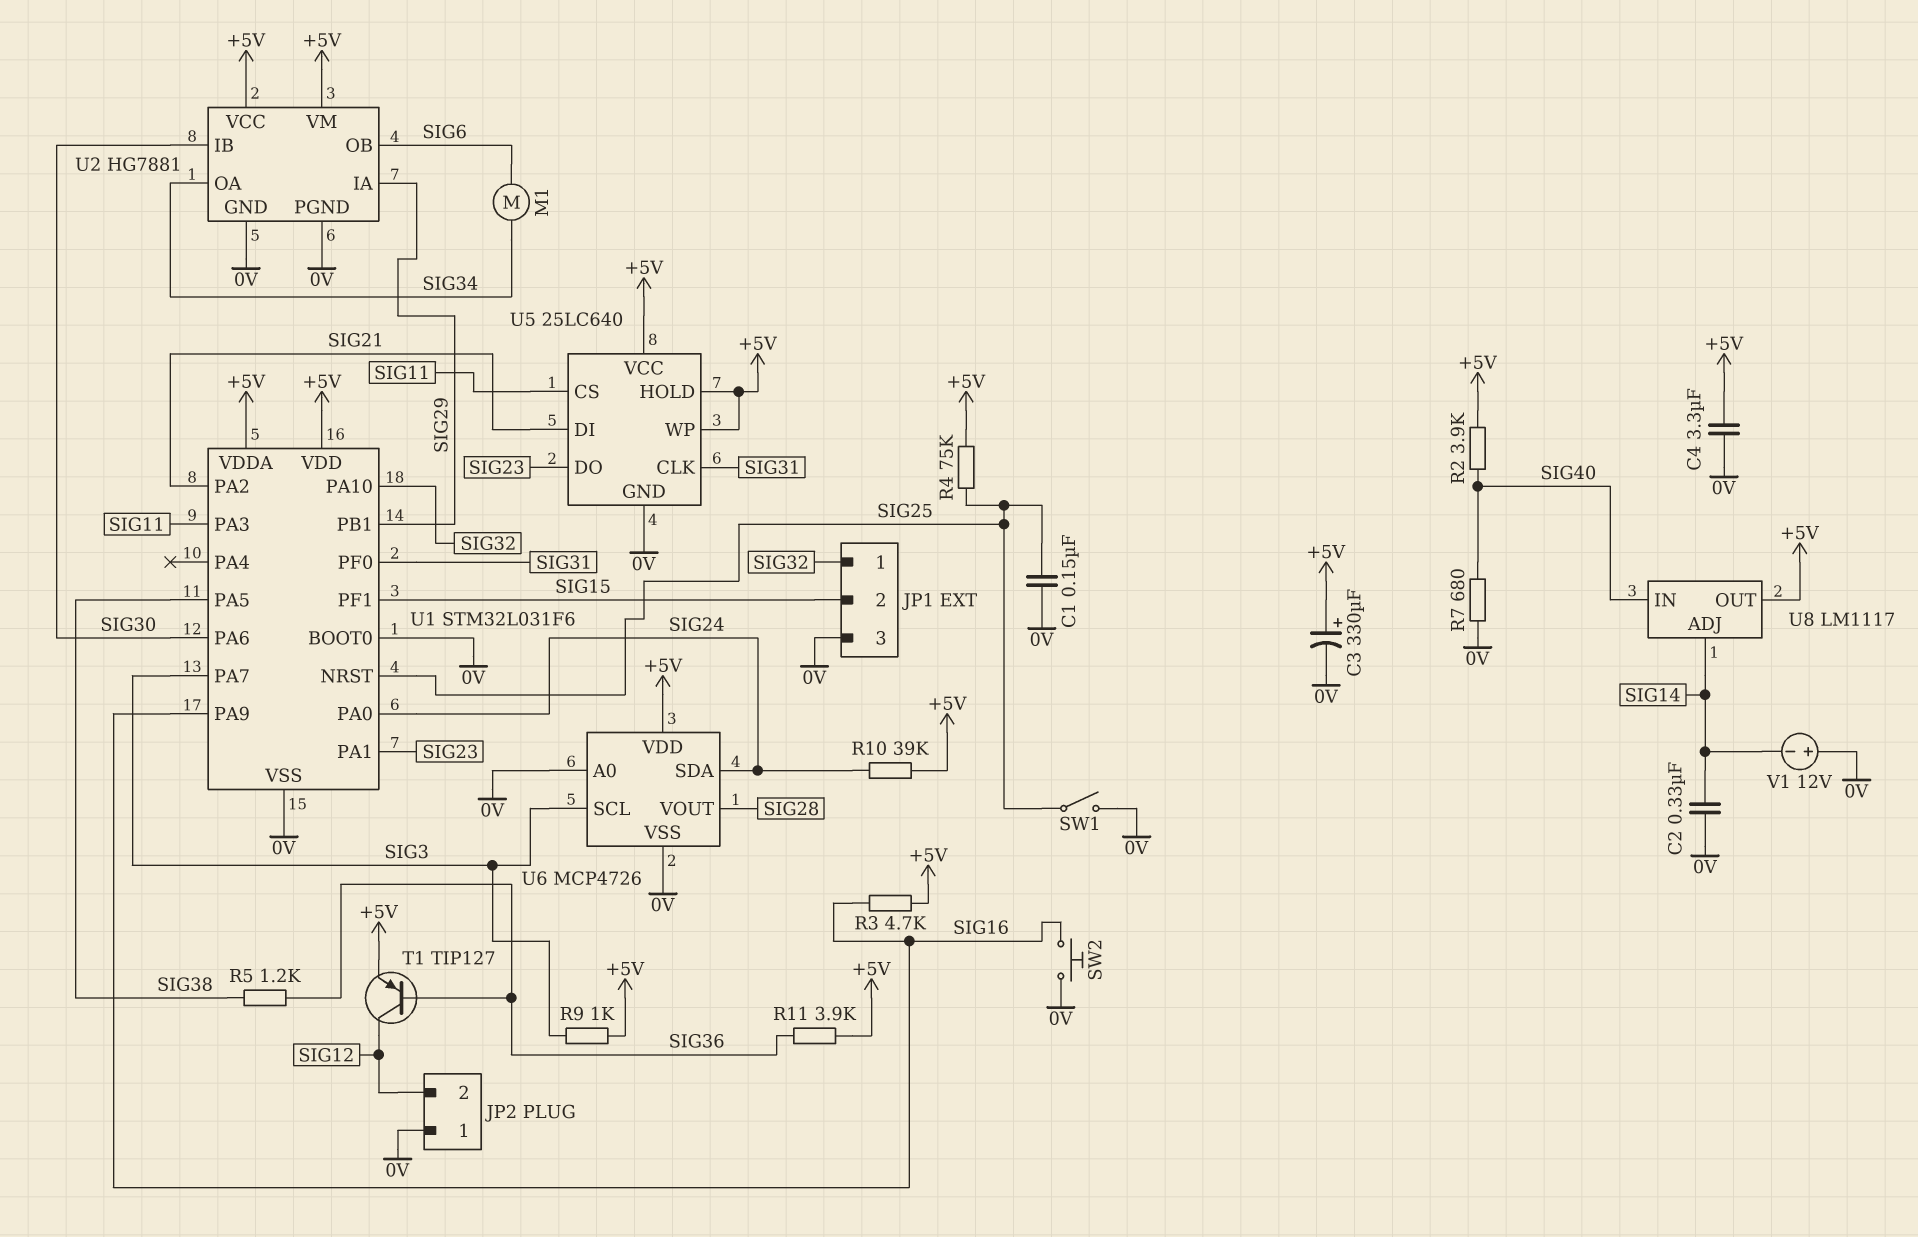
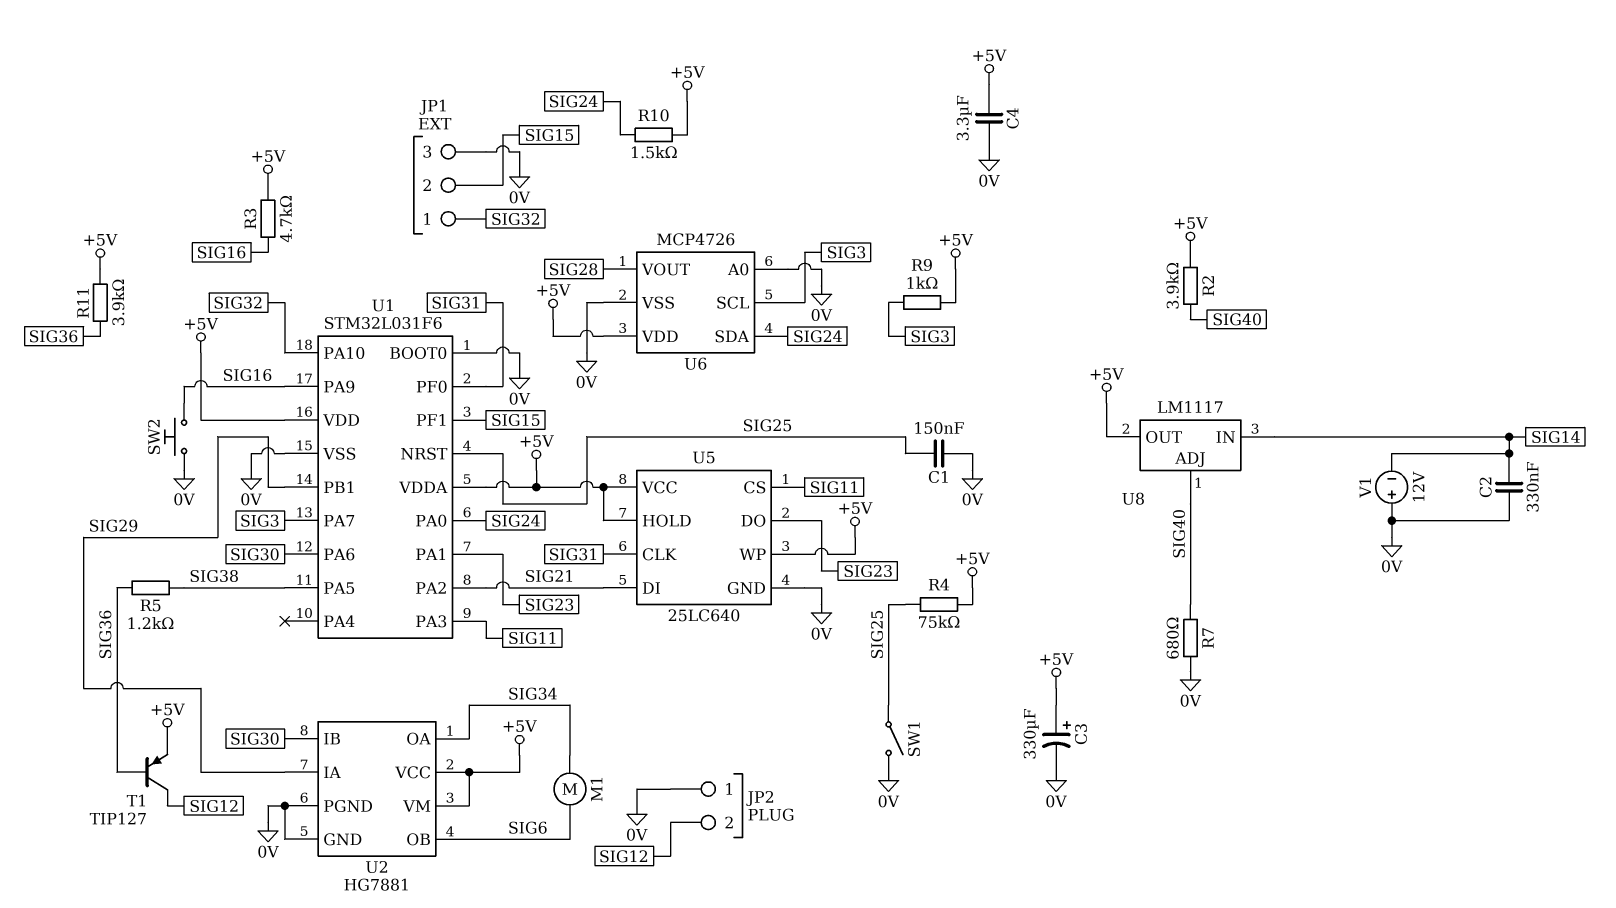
R10: 39k (+5V, SIG24) -> 1.5k (+5V, SIG24)
U8 pin ADJ: SIG14 -> SIG40
U8 pin IN: SIG40 -> SIG14

